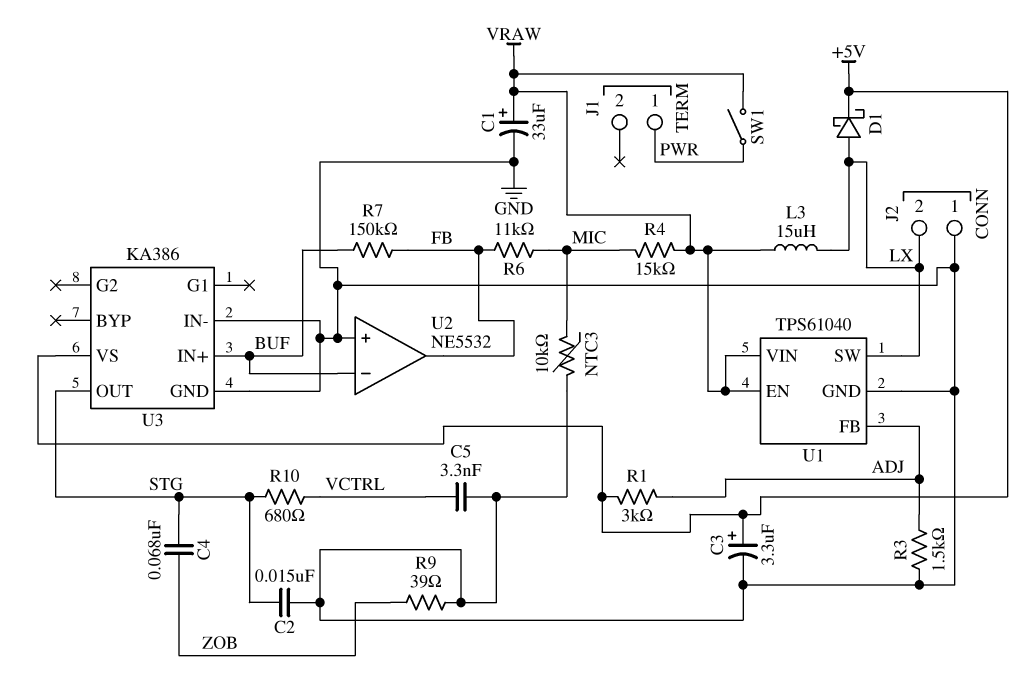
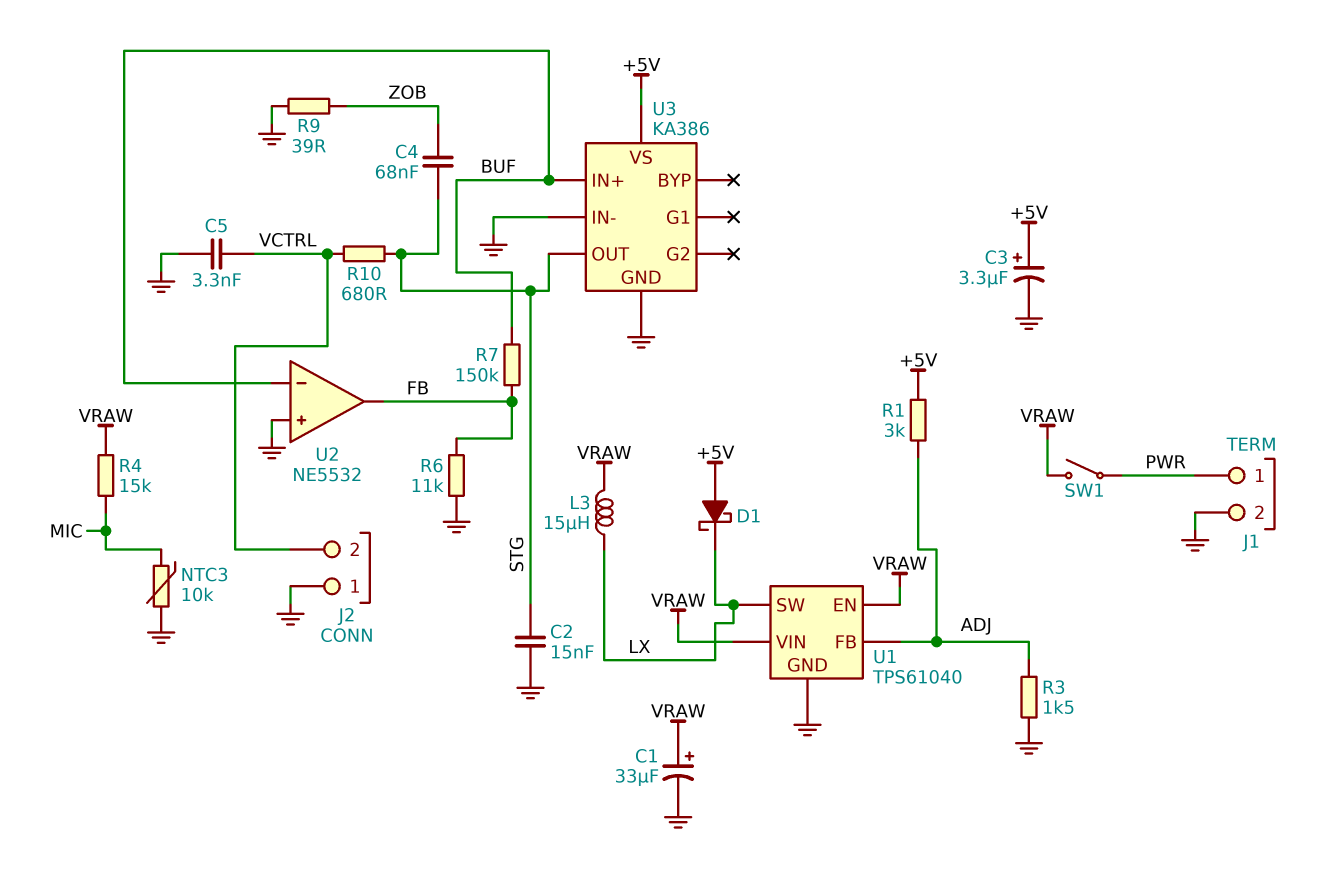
D1: schottky (A LX, K +5V) -> schottky (A +5V, K LX)
J1 pin 2: none -> GND
J2 pin 2: LX -> VCTRL
R6: 11k (FB, MIC) -> 11k (FB, GND)

